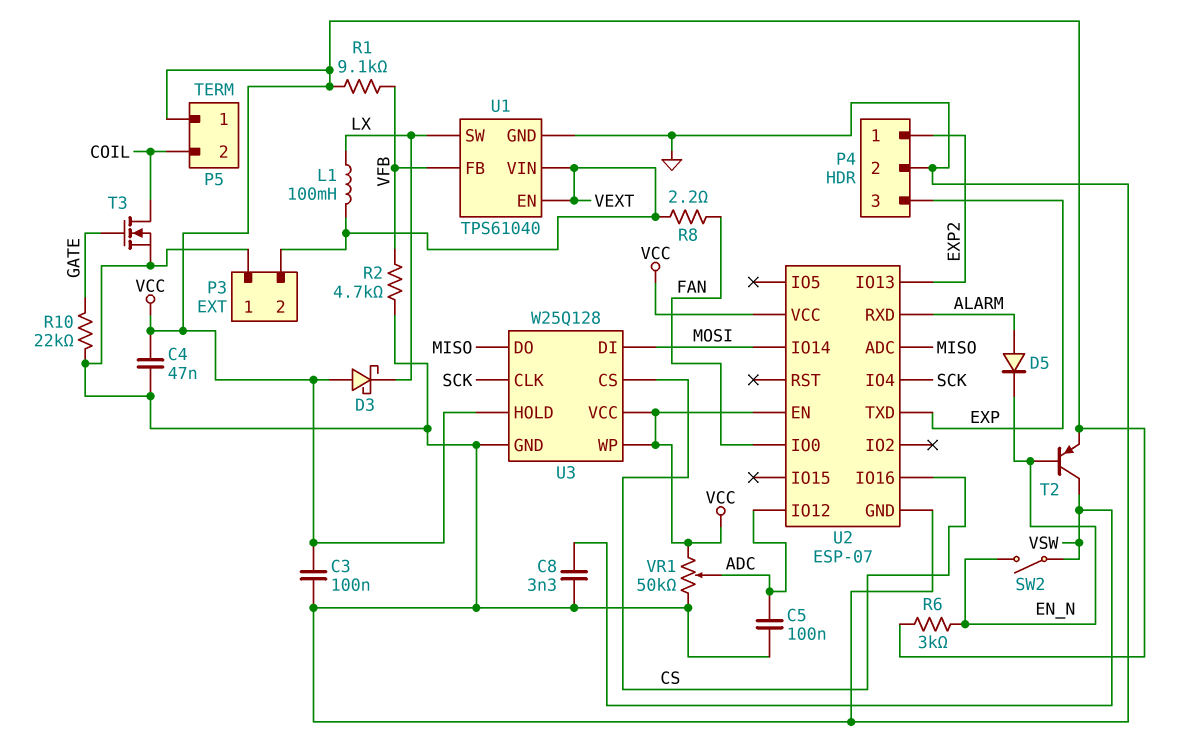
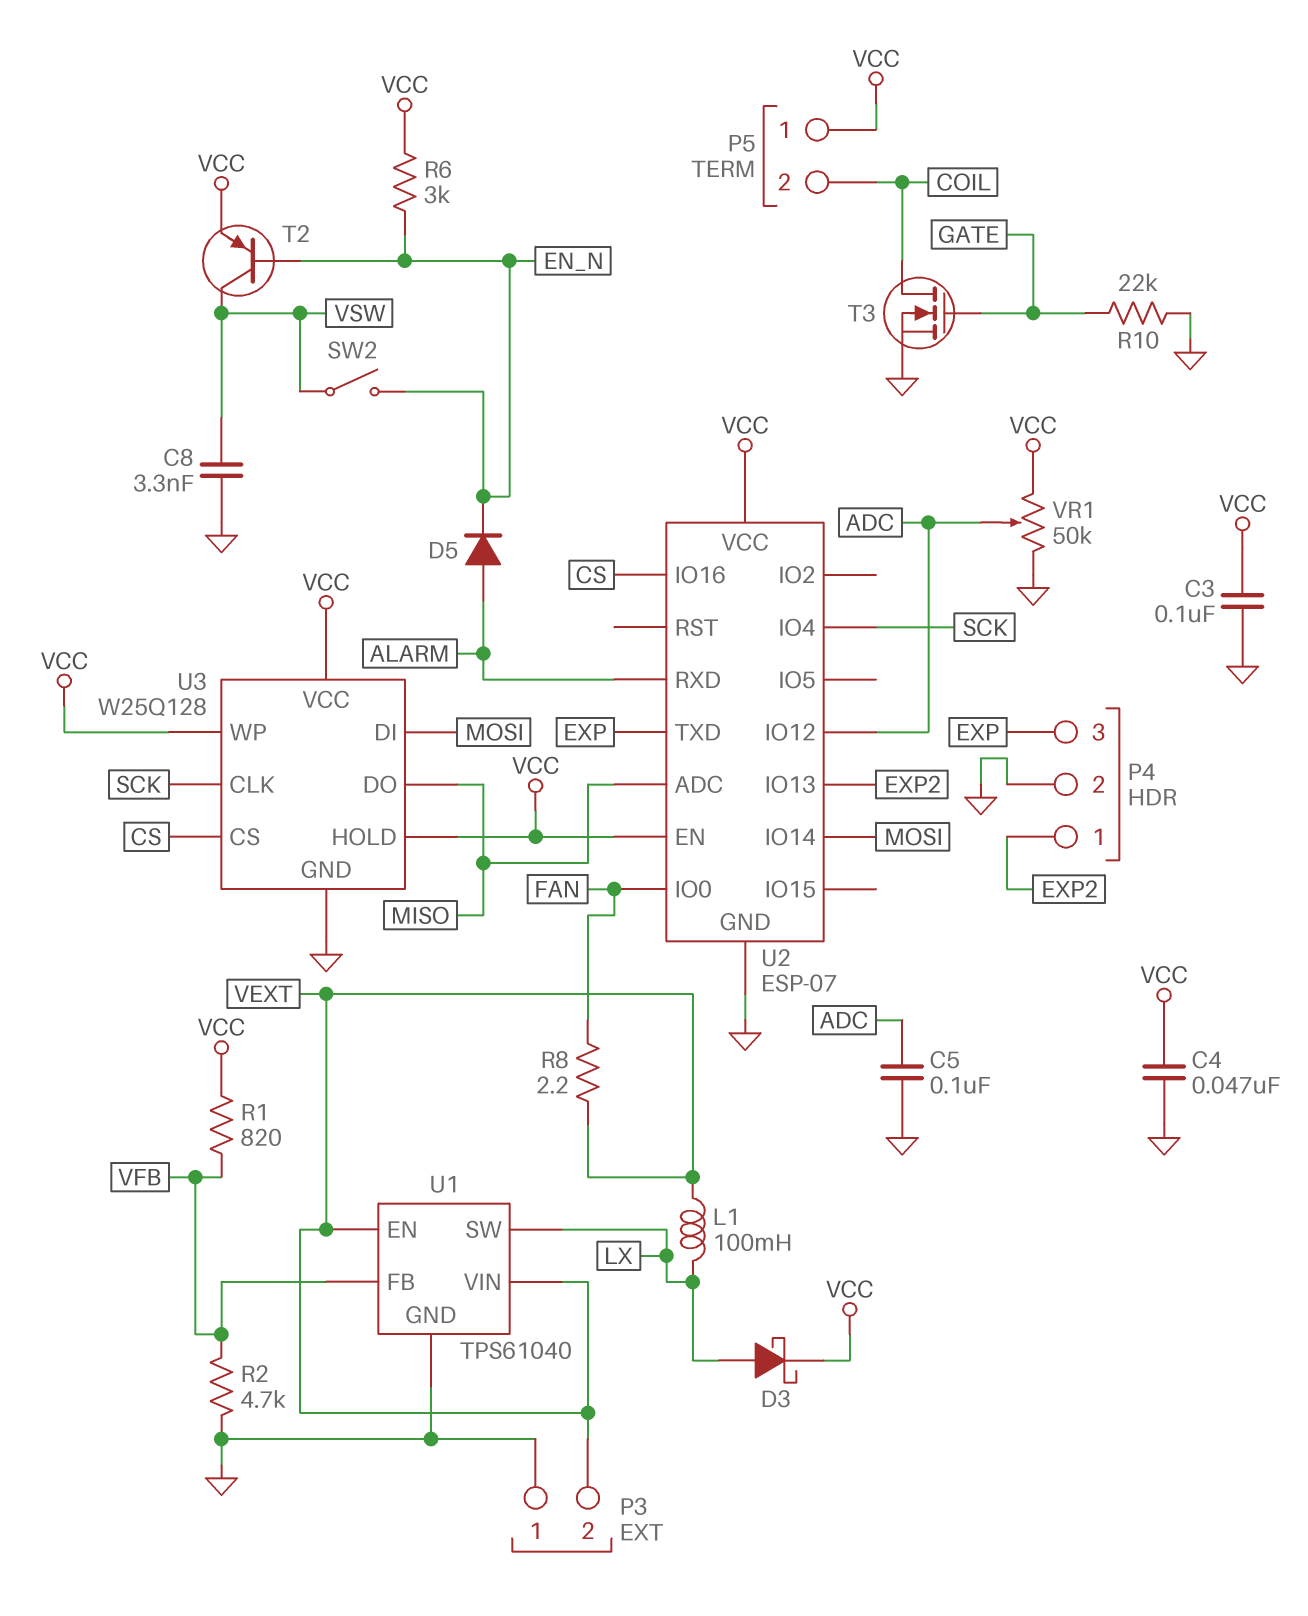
D3: schottky (A VCC, K LX) -> schottky (A LX, K VCC)
R1: 9.1k (VCC, VFB) -> 820 (VCC, VFB)

